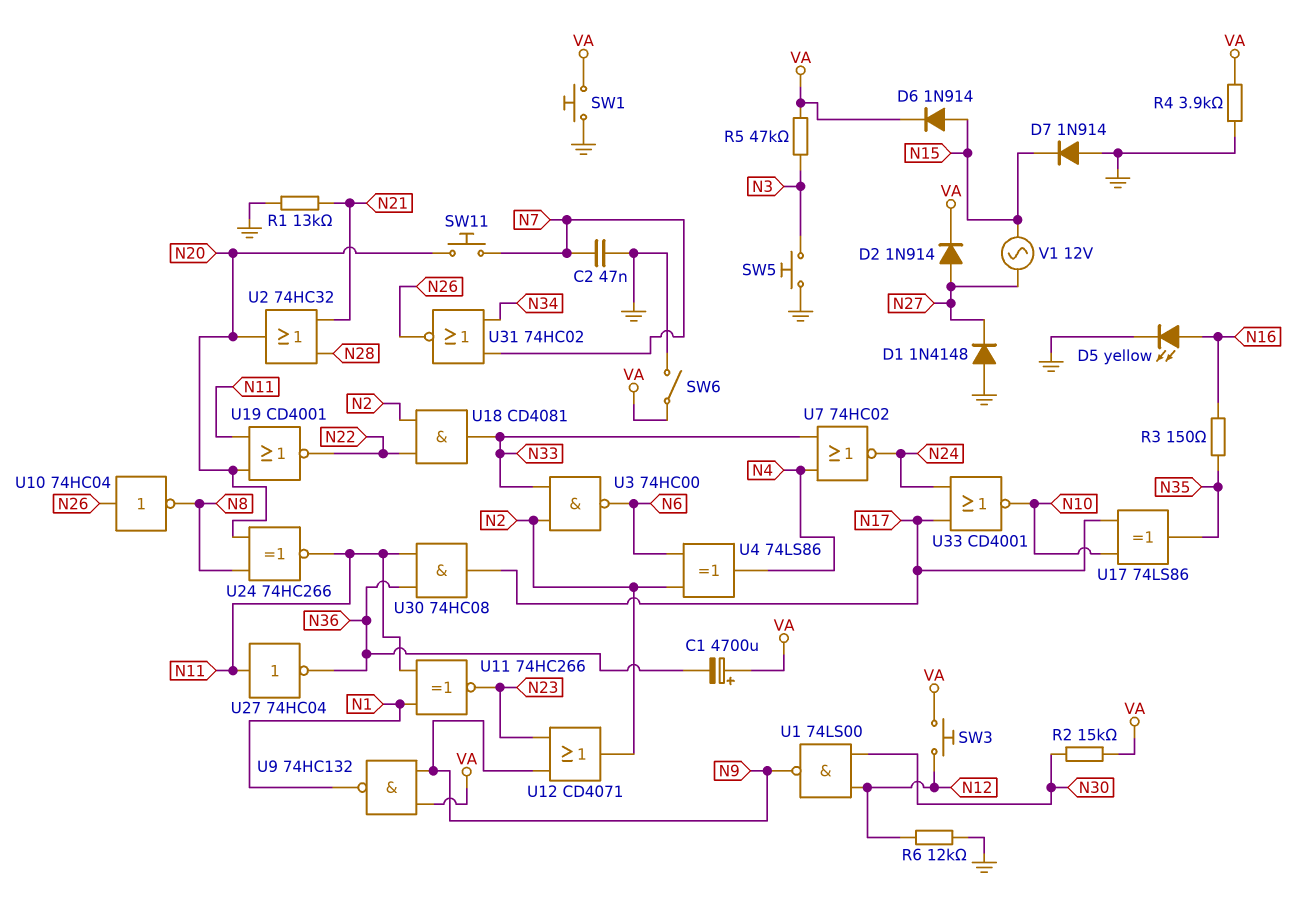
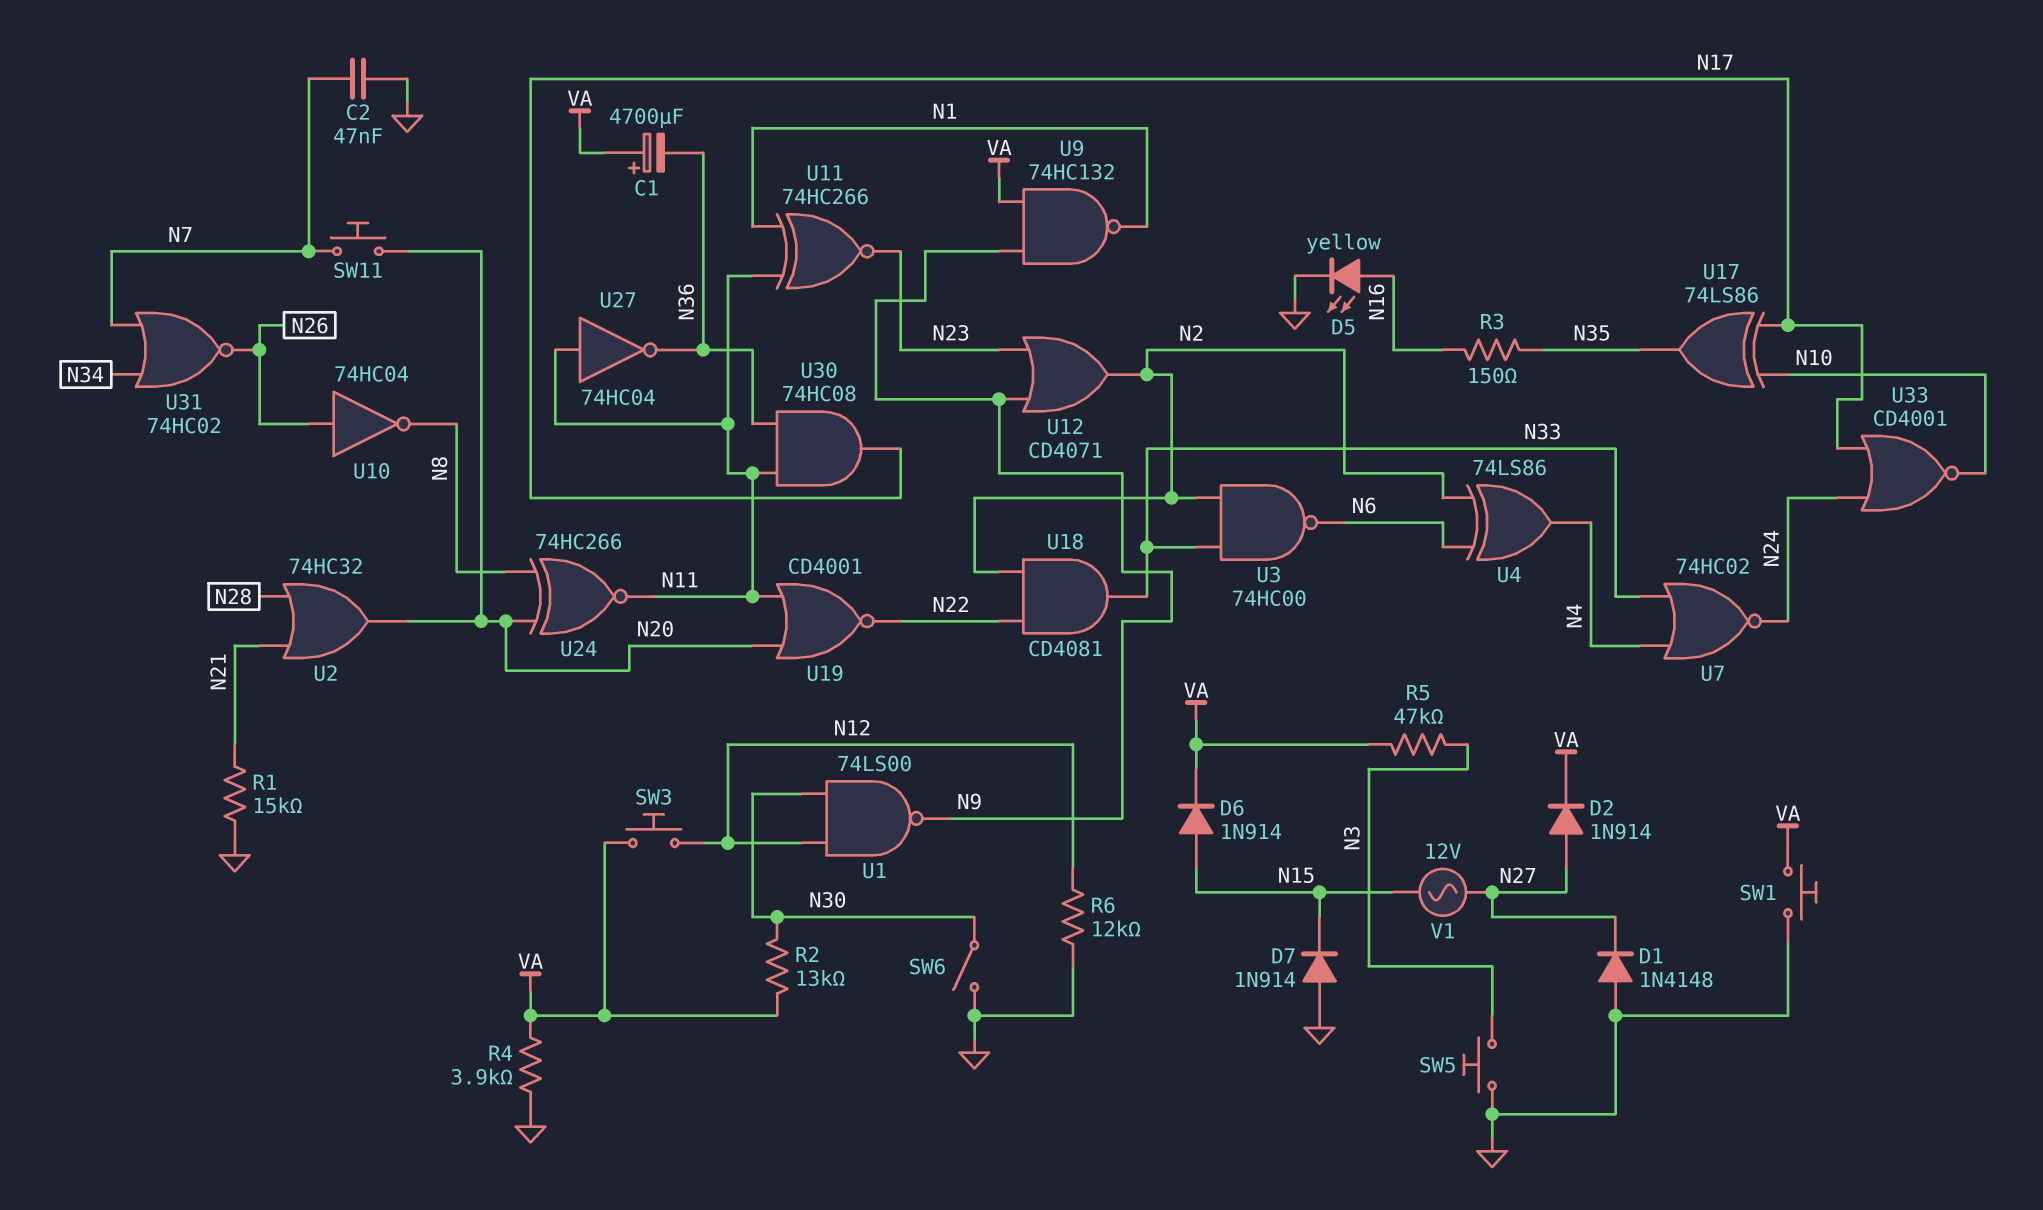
R1: 13k (GND, N21) -> 15k (GND, N21)
R2: 15k (N30, VA) -> 13k (N30, VA)
SW6: switch (GND, VA) -> switch (GND, N30)

